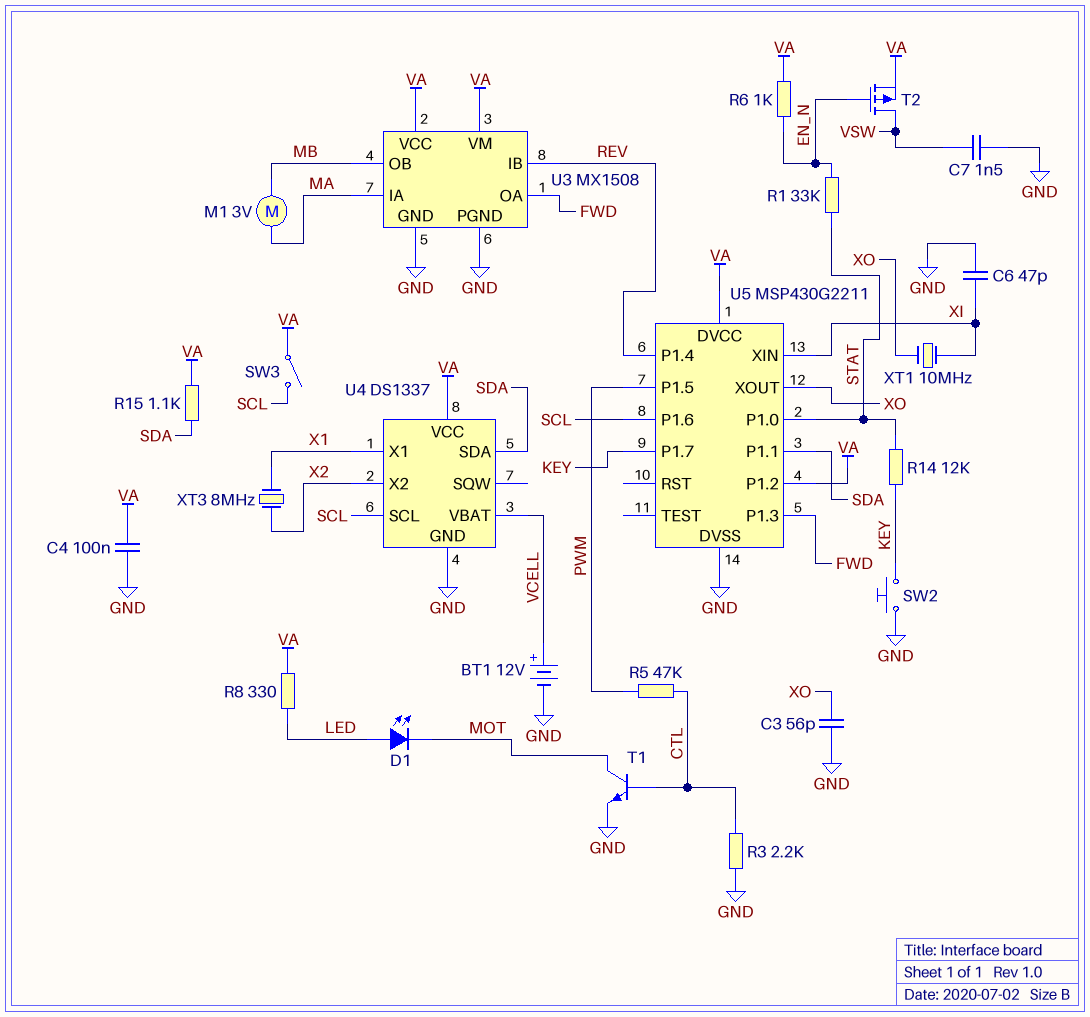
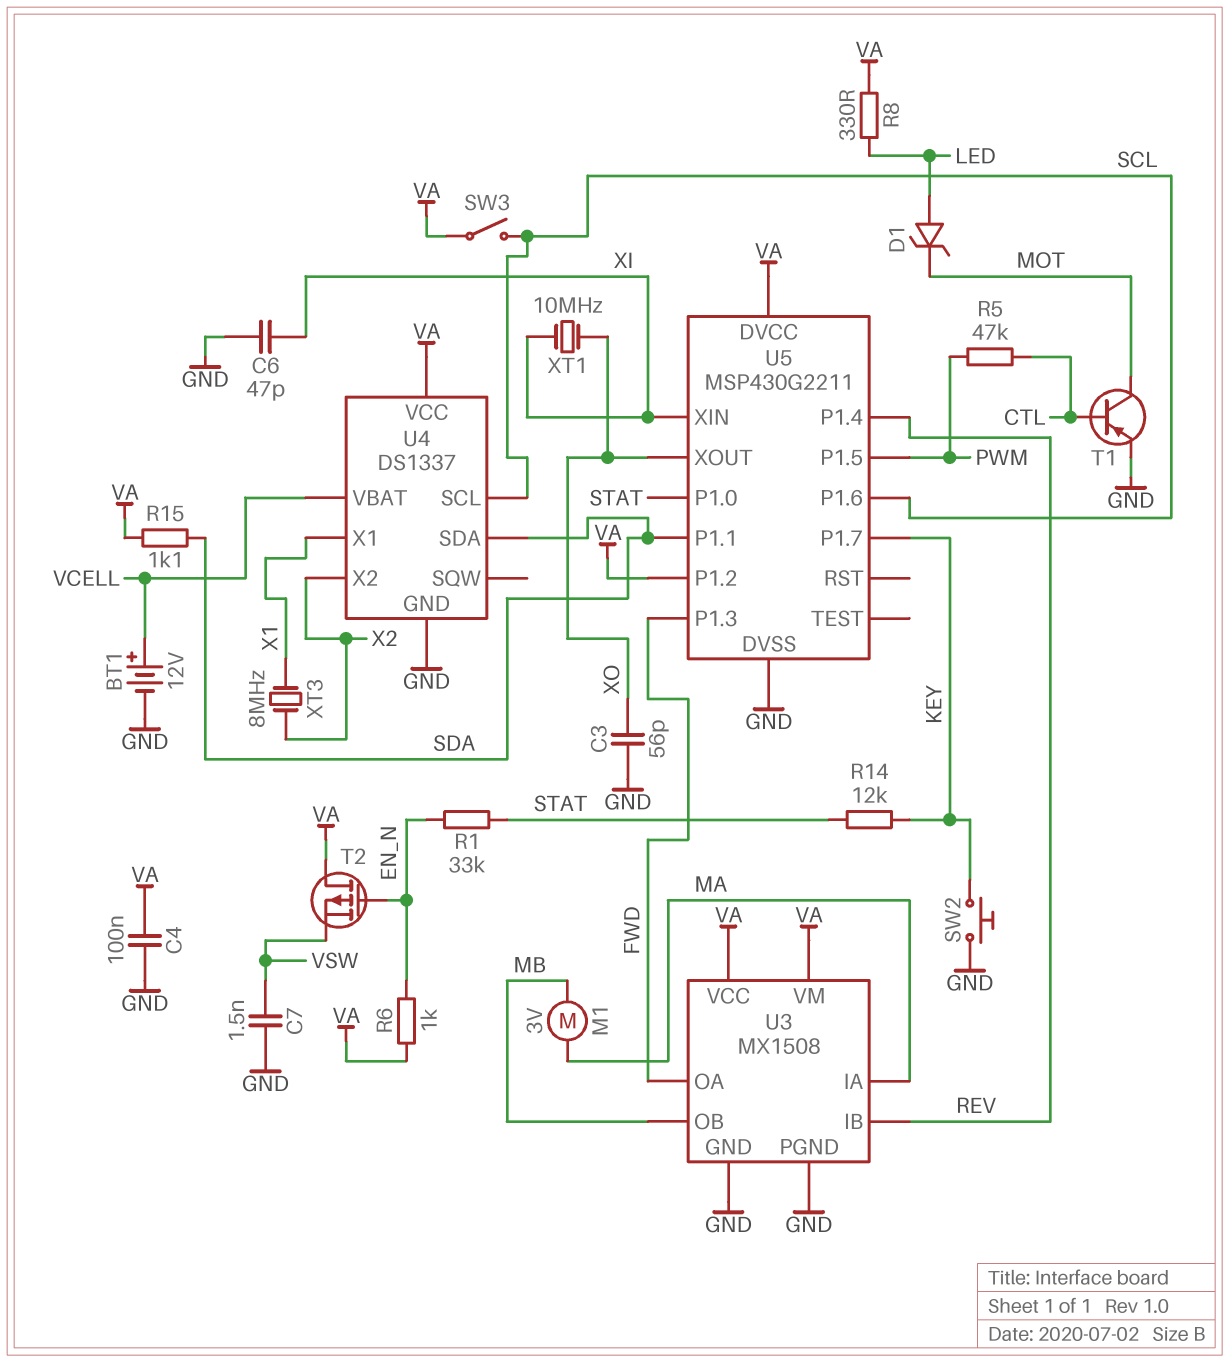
D1: LED (A LED, K MOT) -> zener (A LED, K MOT)
R3: 2.2k (CTL, GND) -> none
T1: NPN (B CTL, C MOT, E GND) -> PNP (B CTL, C MOT, E GND)
T2: PMOS (G EN_N, D VSW, S VA) -> PMOS (G EN_N, D VA, S VSW)

